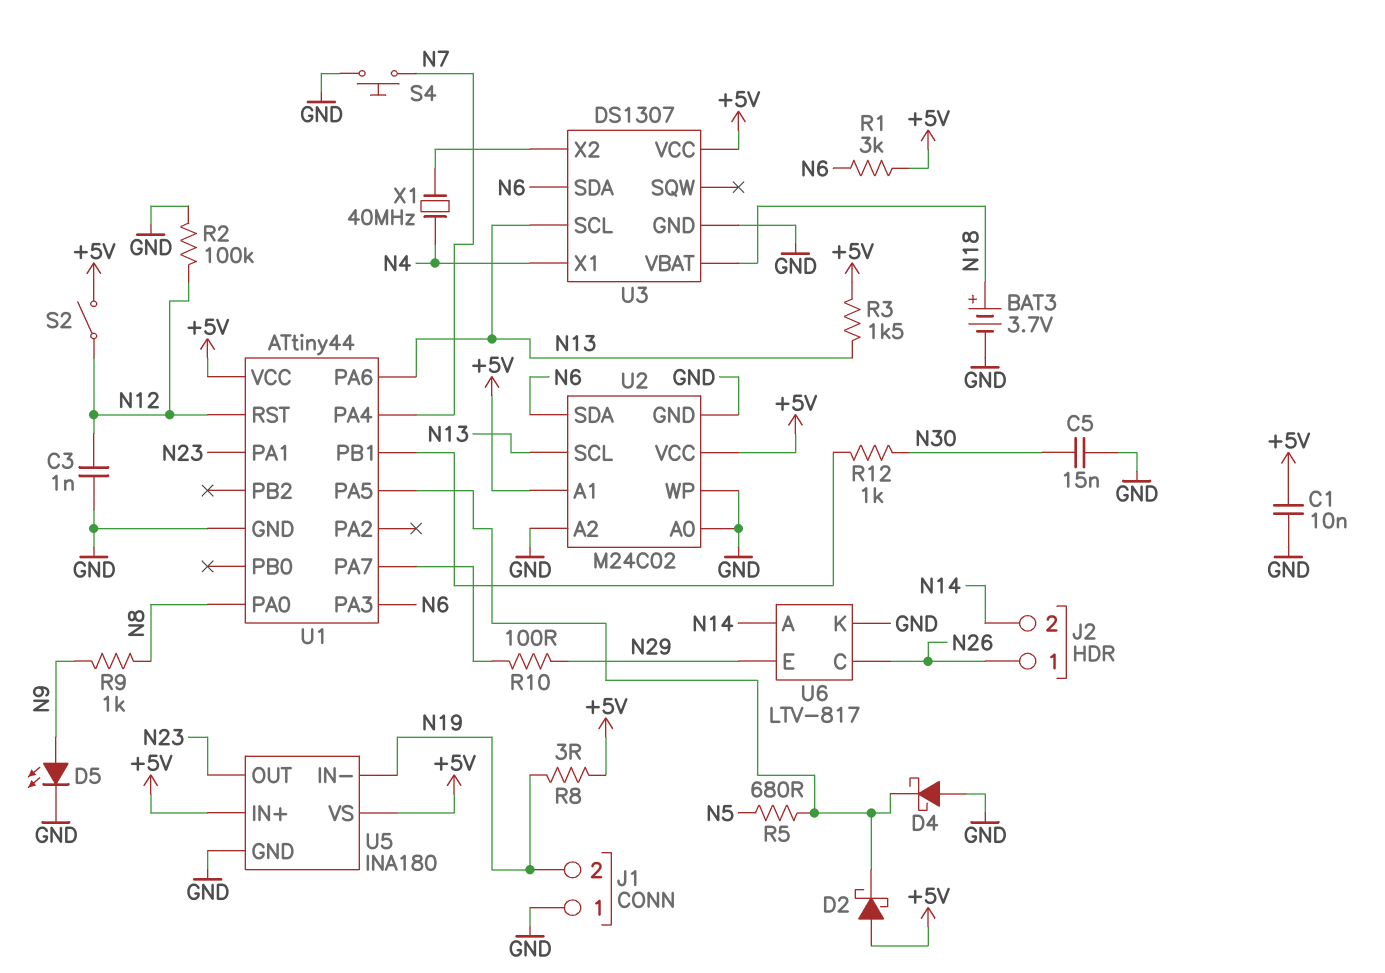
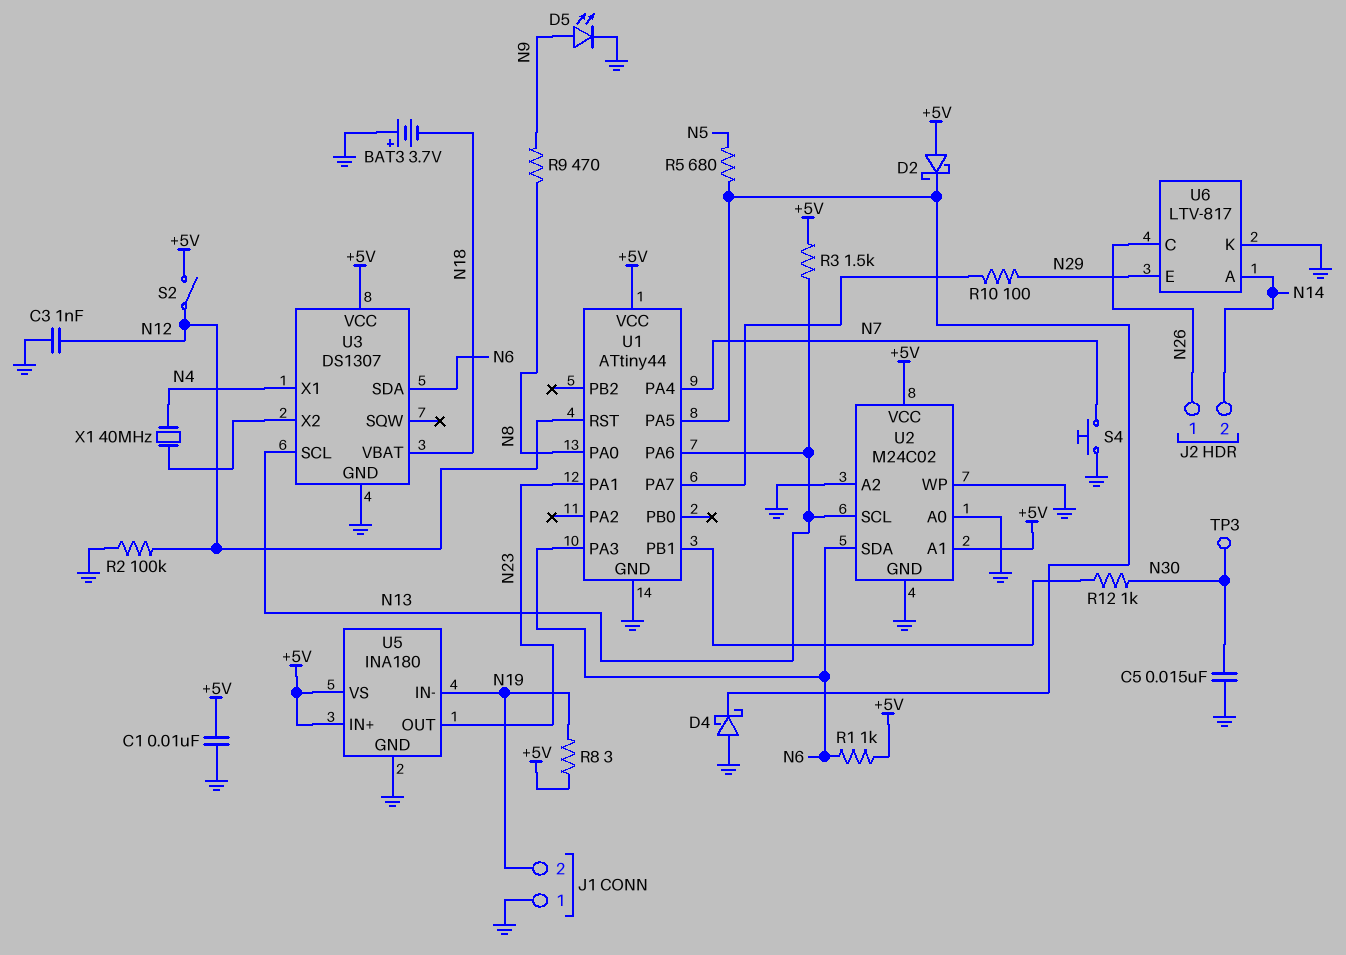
BAT3: 3.7V (plus N18, minus GND) -> 3.7V (plus GND, minus N18)
R1: 3k (+5V, N6) -> 1k (+5V, N6)
R9: 1k (N8, N9) -> 470 (N8, N9)
TP3: none -> test point (N30)

